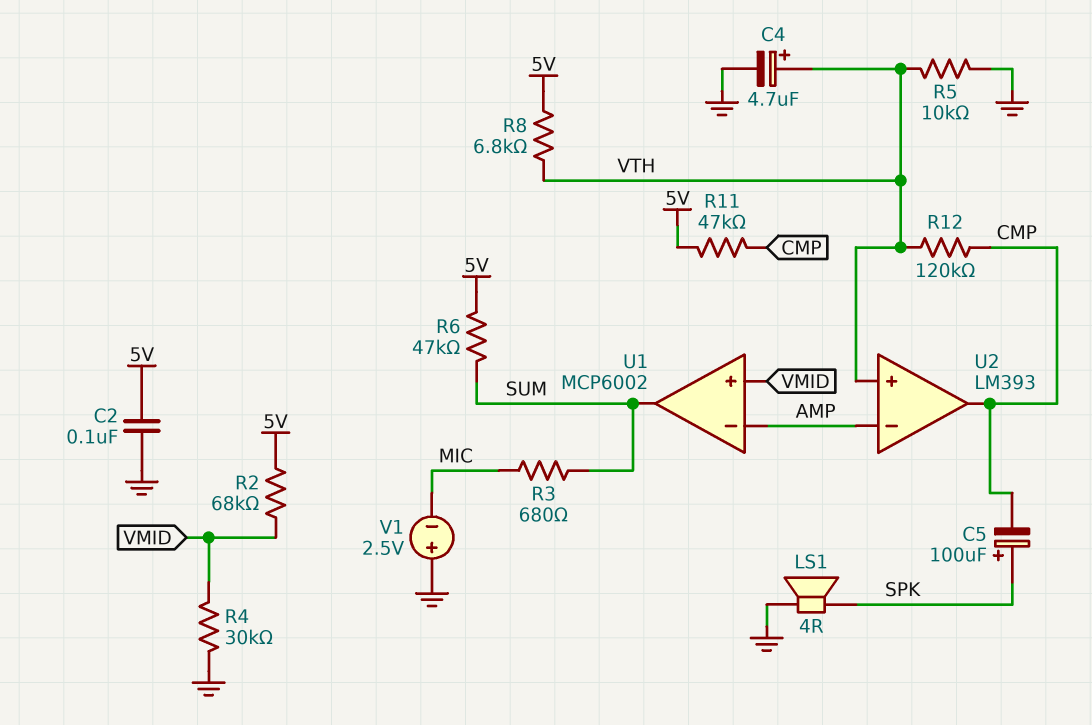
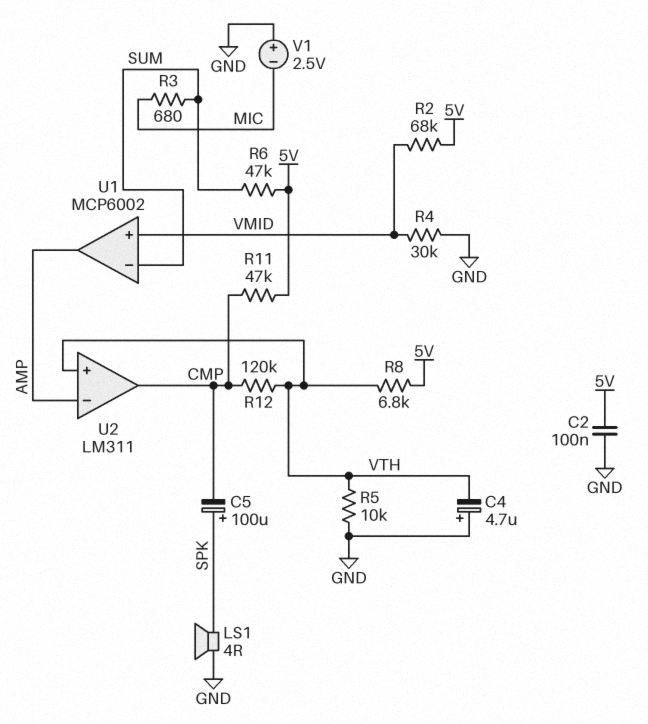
C4: 4.7uF (plus VTH, minus GND) -> 4.7uF (plus GND, minus VTH)
U1 pin in-: AMP -> SUM
U1 pin out: SUM -> AMP
U2: LM393 -> LM311

